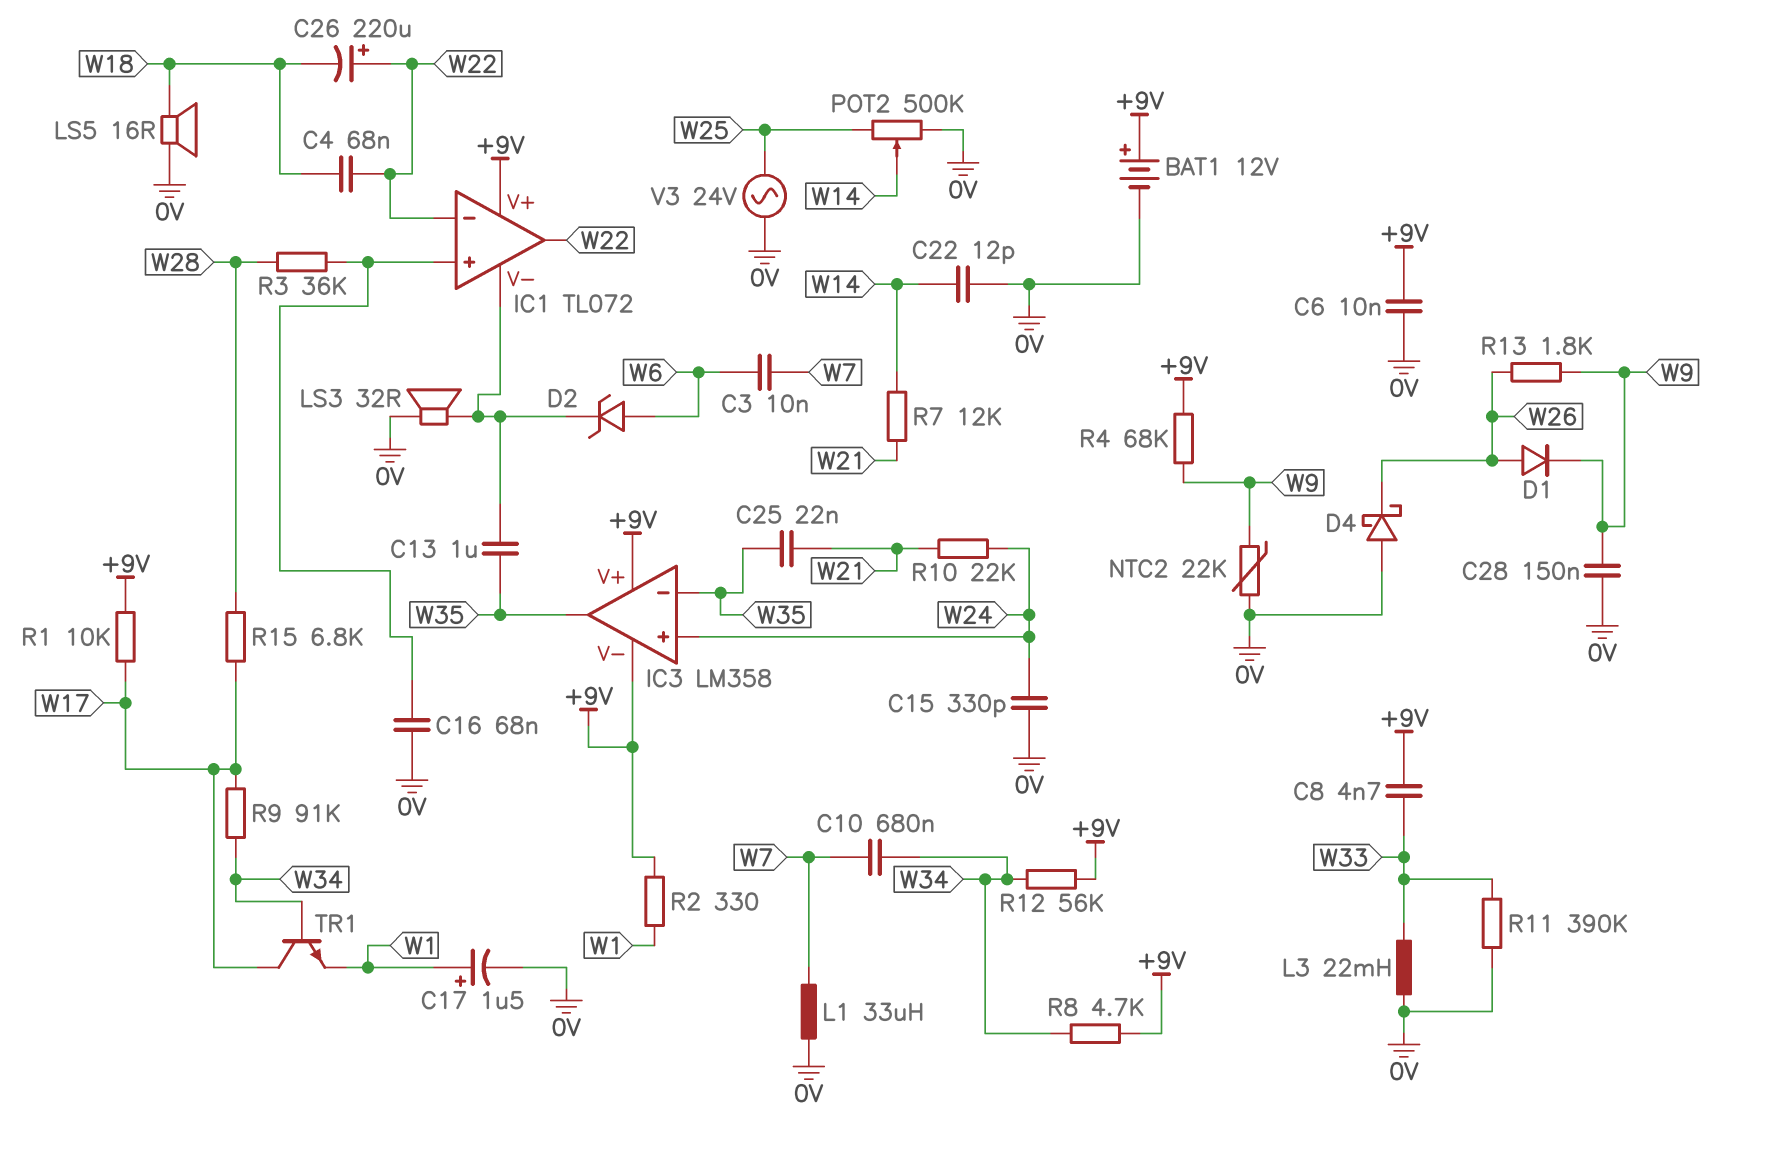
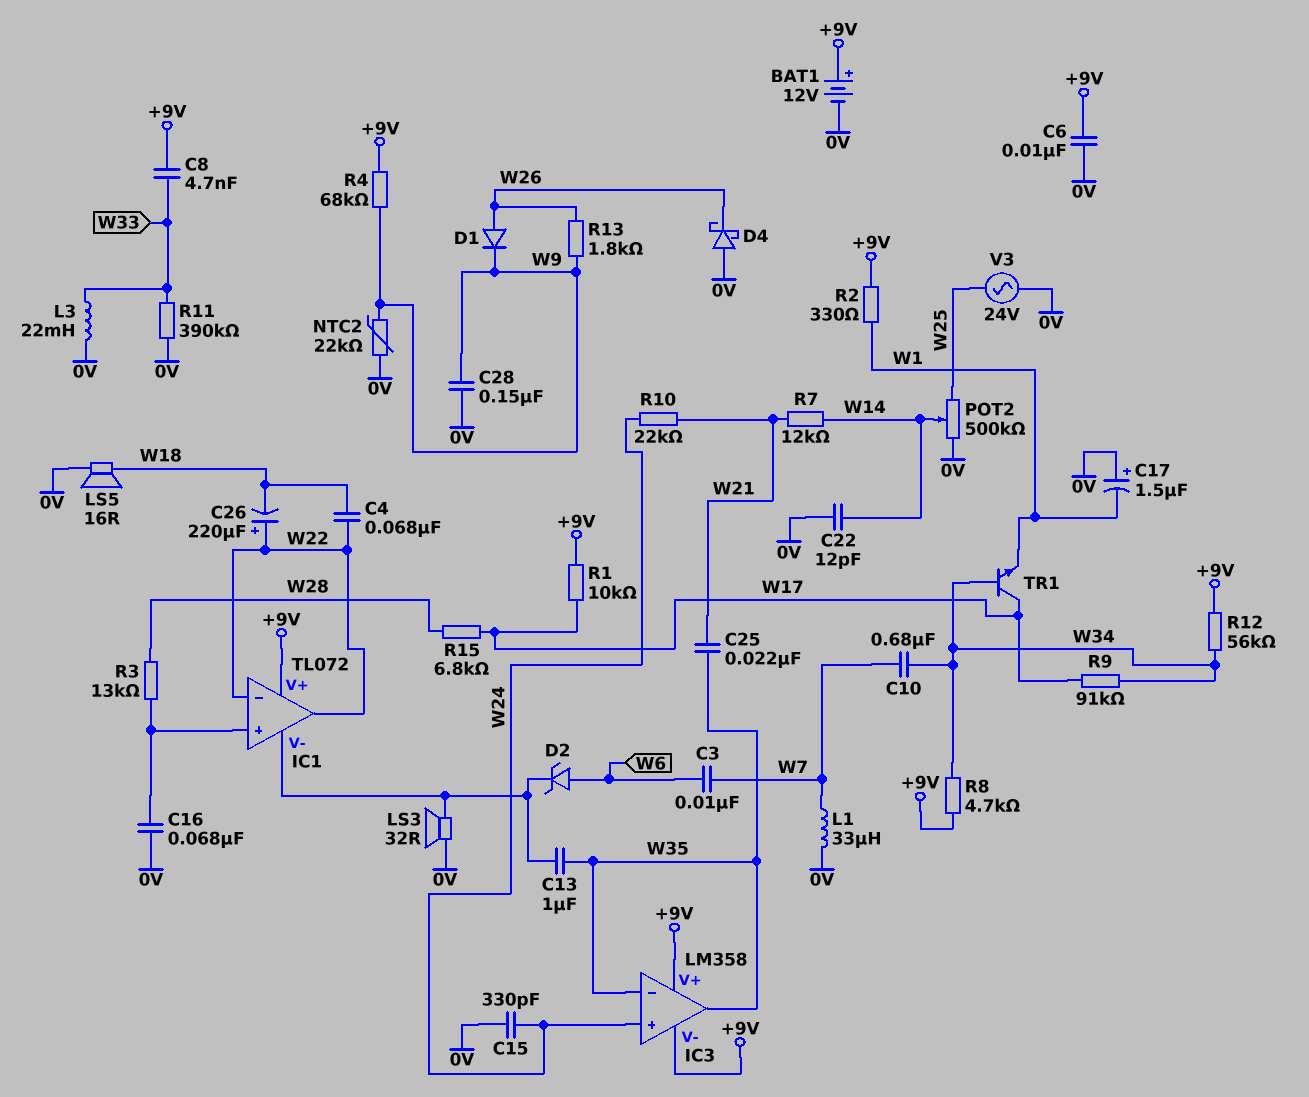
C17: 1.5uF (plus W1, minus 0V) -> 1.5uF (plus 0V, minus W1)
R3: 36k (IC1/in+, W28) -> 13k (IC1/in+, W28)

